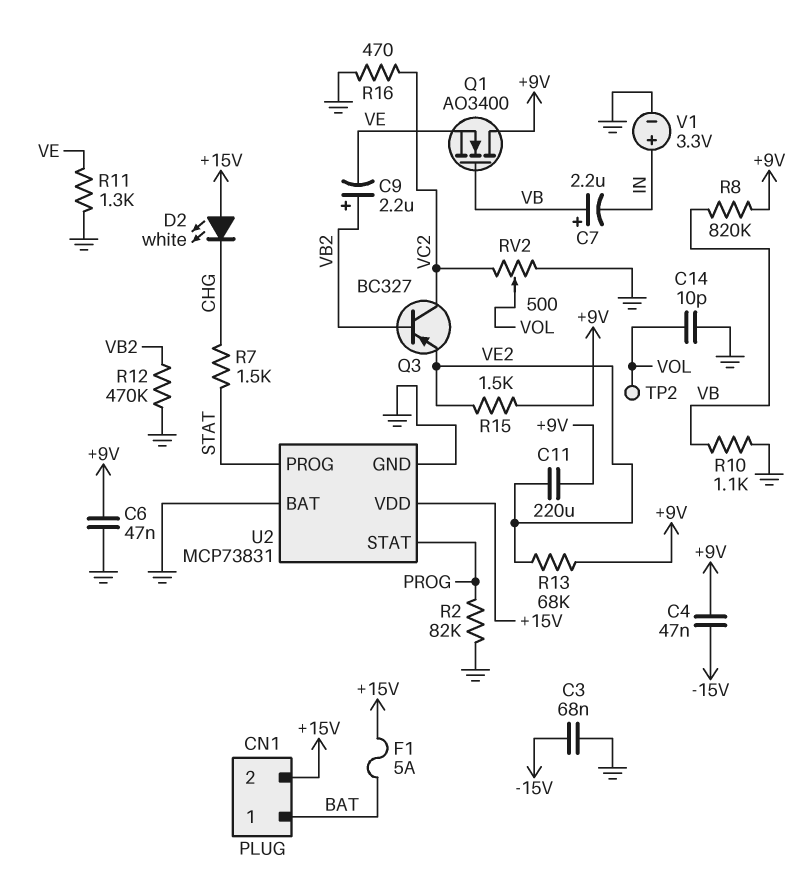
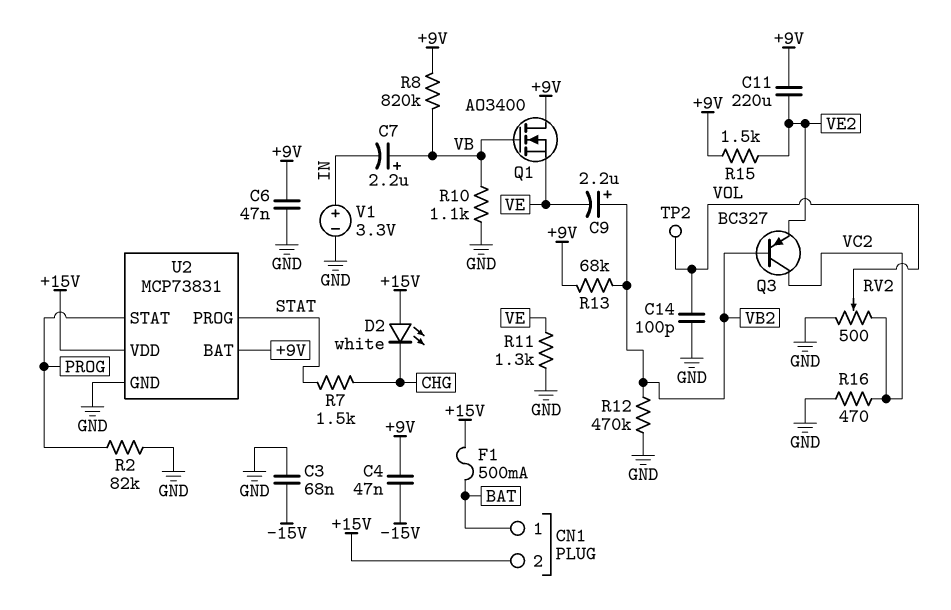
C14: 10pF (GND, VOL) -> 100pF (GND, VOL)
F1: 5A (+15V, BAT) -> 500mA (+15V, BAT)
R13: 68k (+9V, VE2) -> 68k (+9V, VB2)
U2 pin BAT: GND -> +9V

